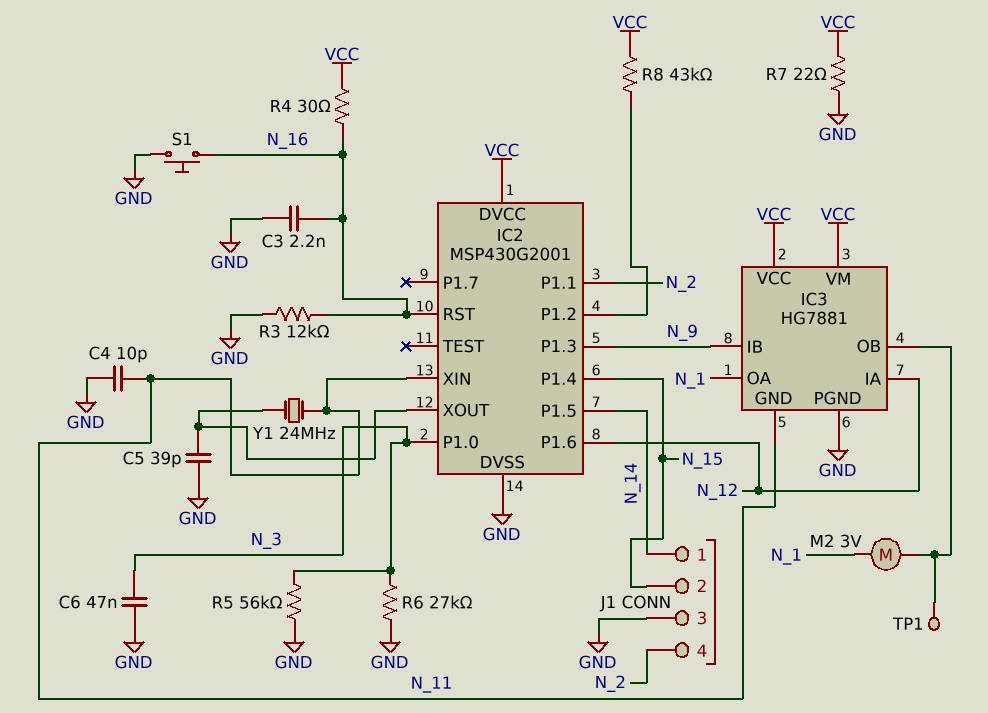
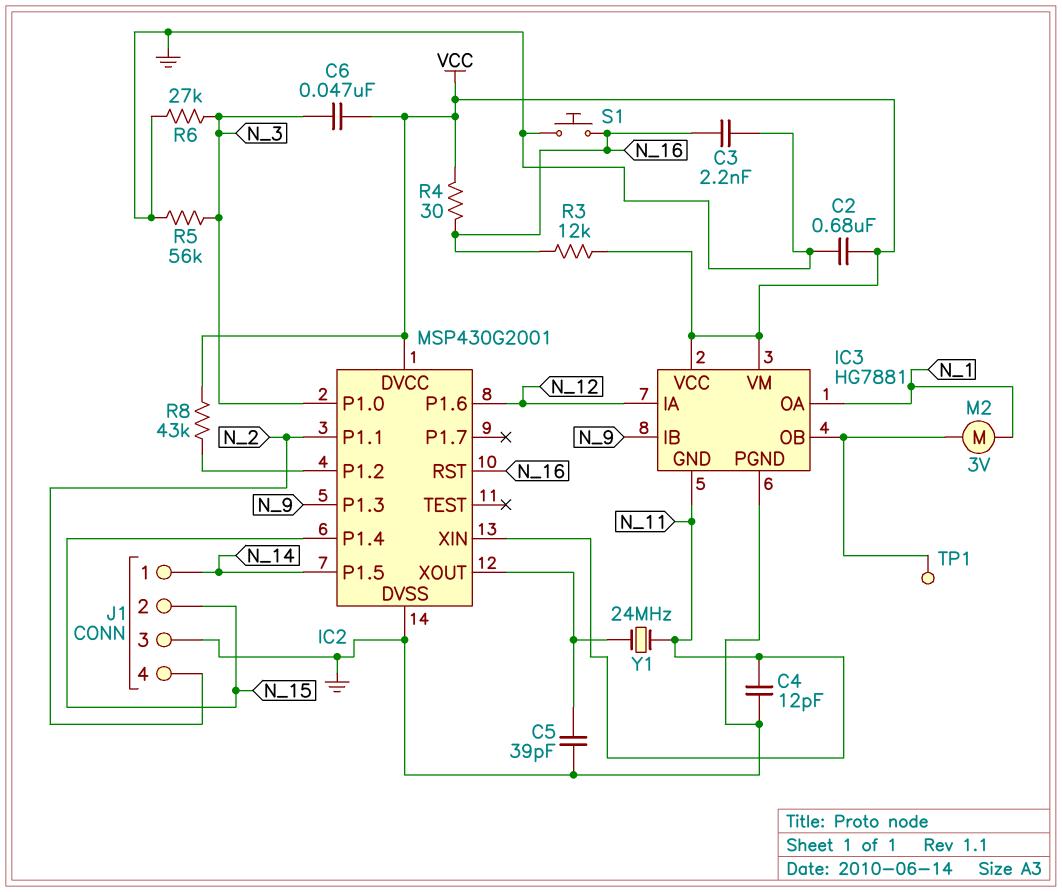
C2: none -> 680nF (GND, VCC)
C4: 10pF (GND, N_11) -> 12pF (GND, N_11)
C6: 47nF (GND, N_3) -> 47nF (N_3, VCC)
R3: 12k (GND, N_16) -> 12k (N_16, VCC)
R7: 22 (GND, VCC) -> none

